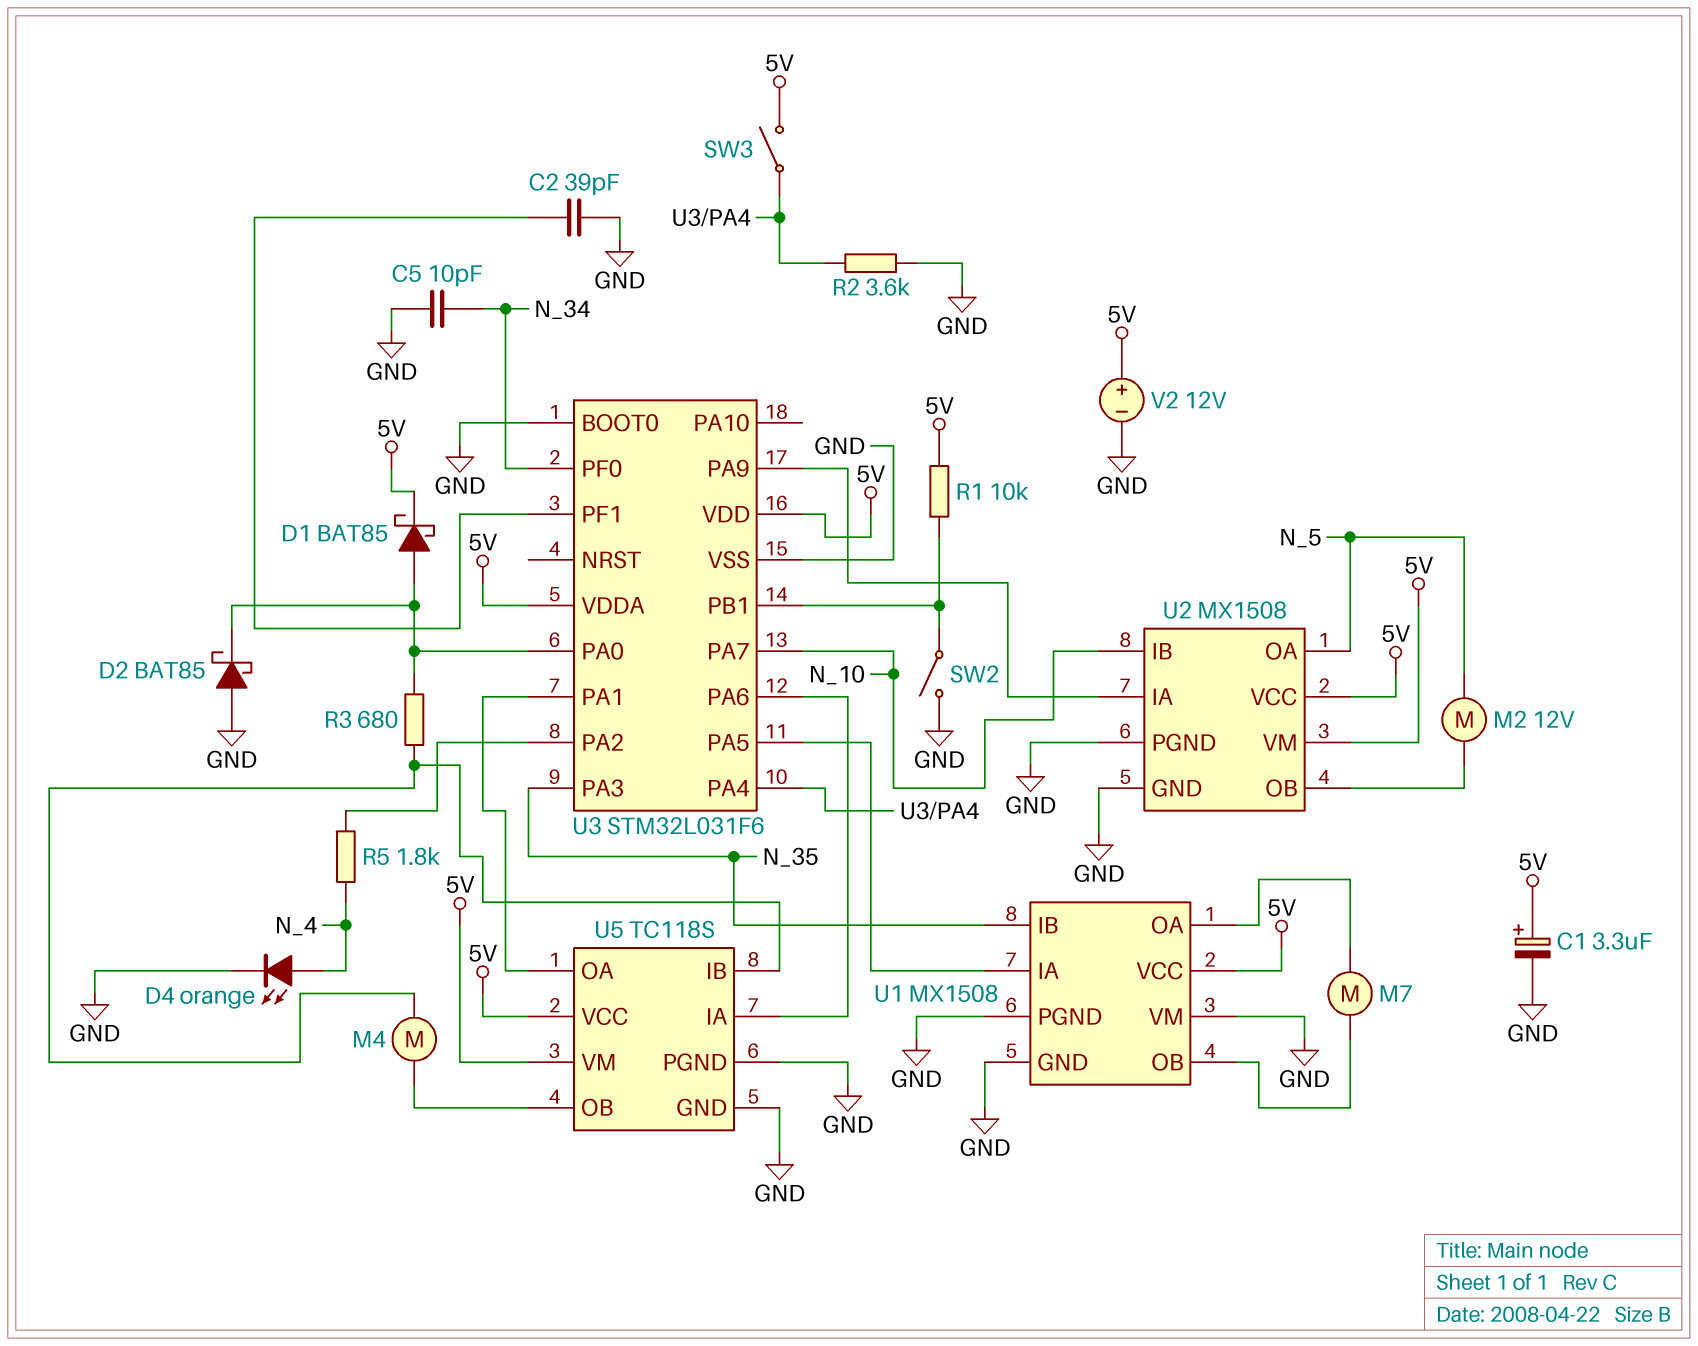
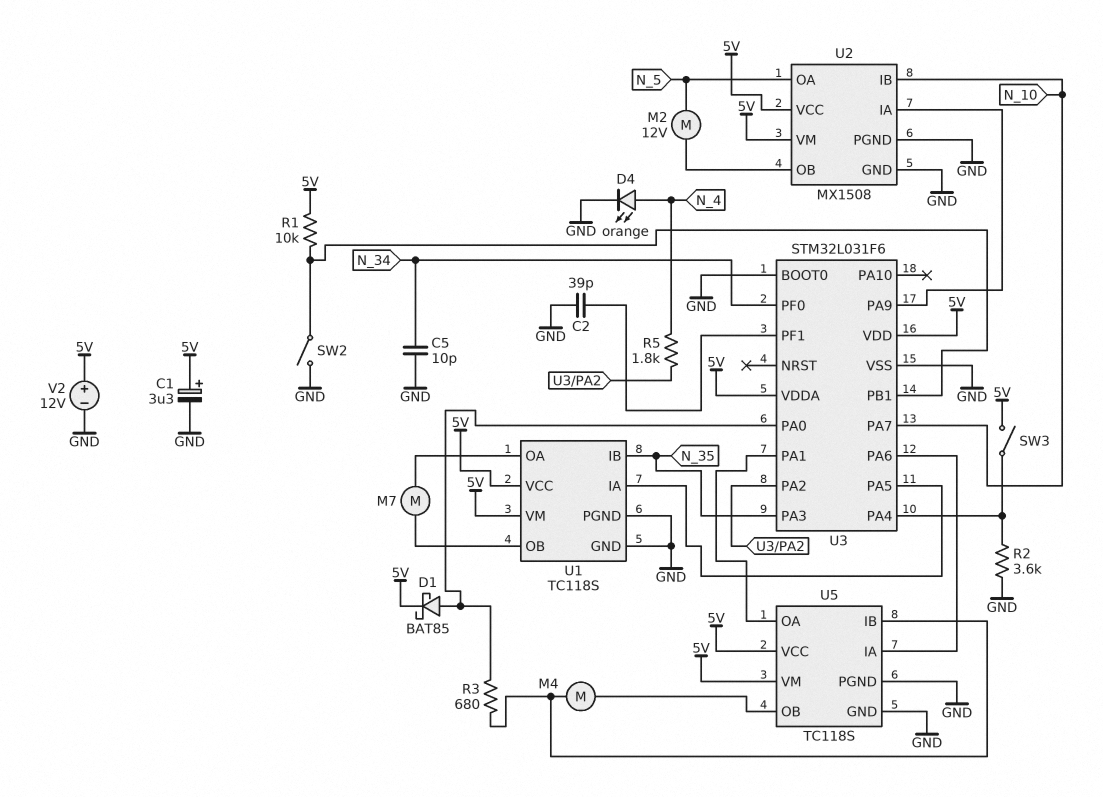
D2: schottky BAT85 (A GND, K U3/PA0) -> none
U1: MX1508 -> TC118S
U1 pin VM: GND -> 5V

